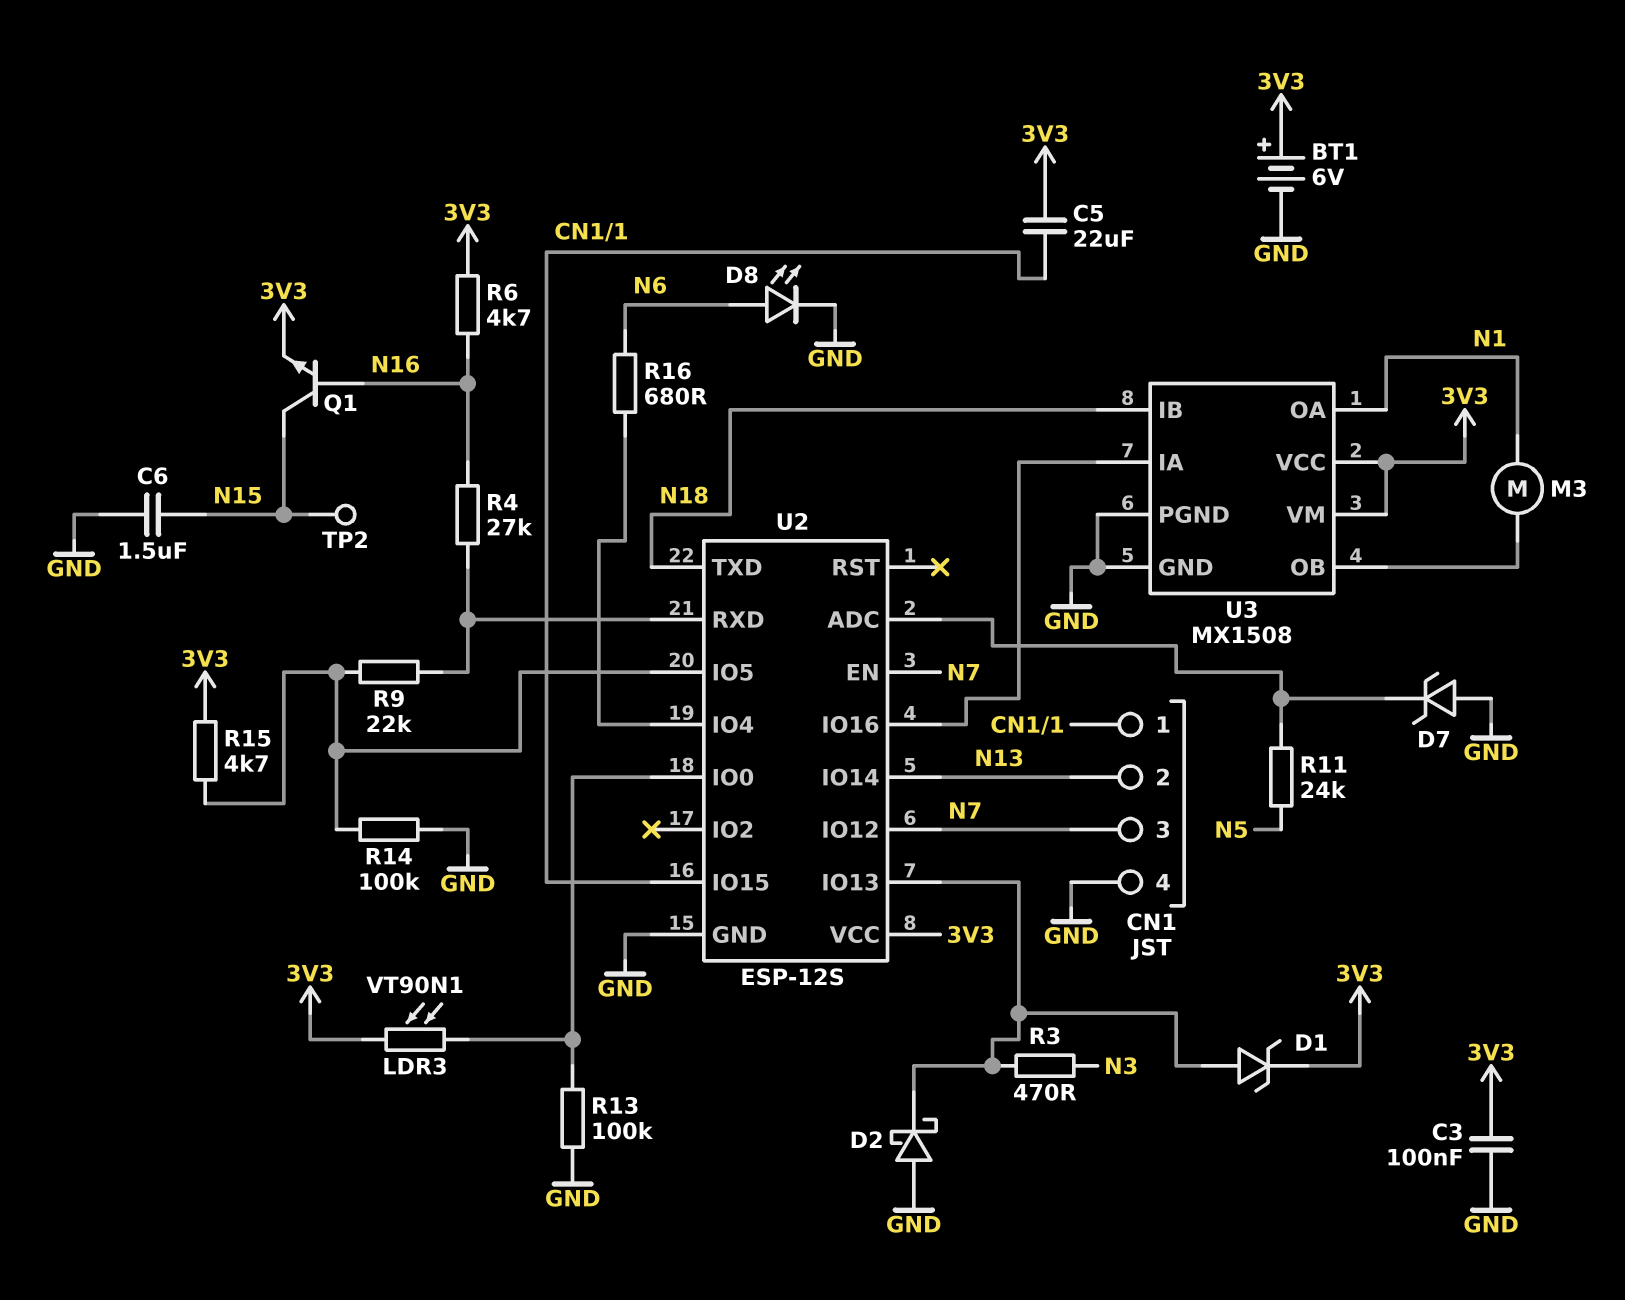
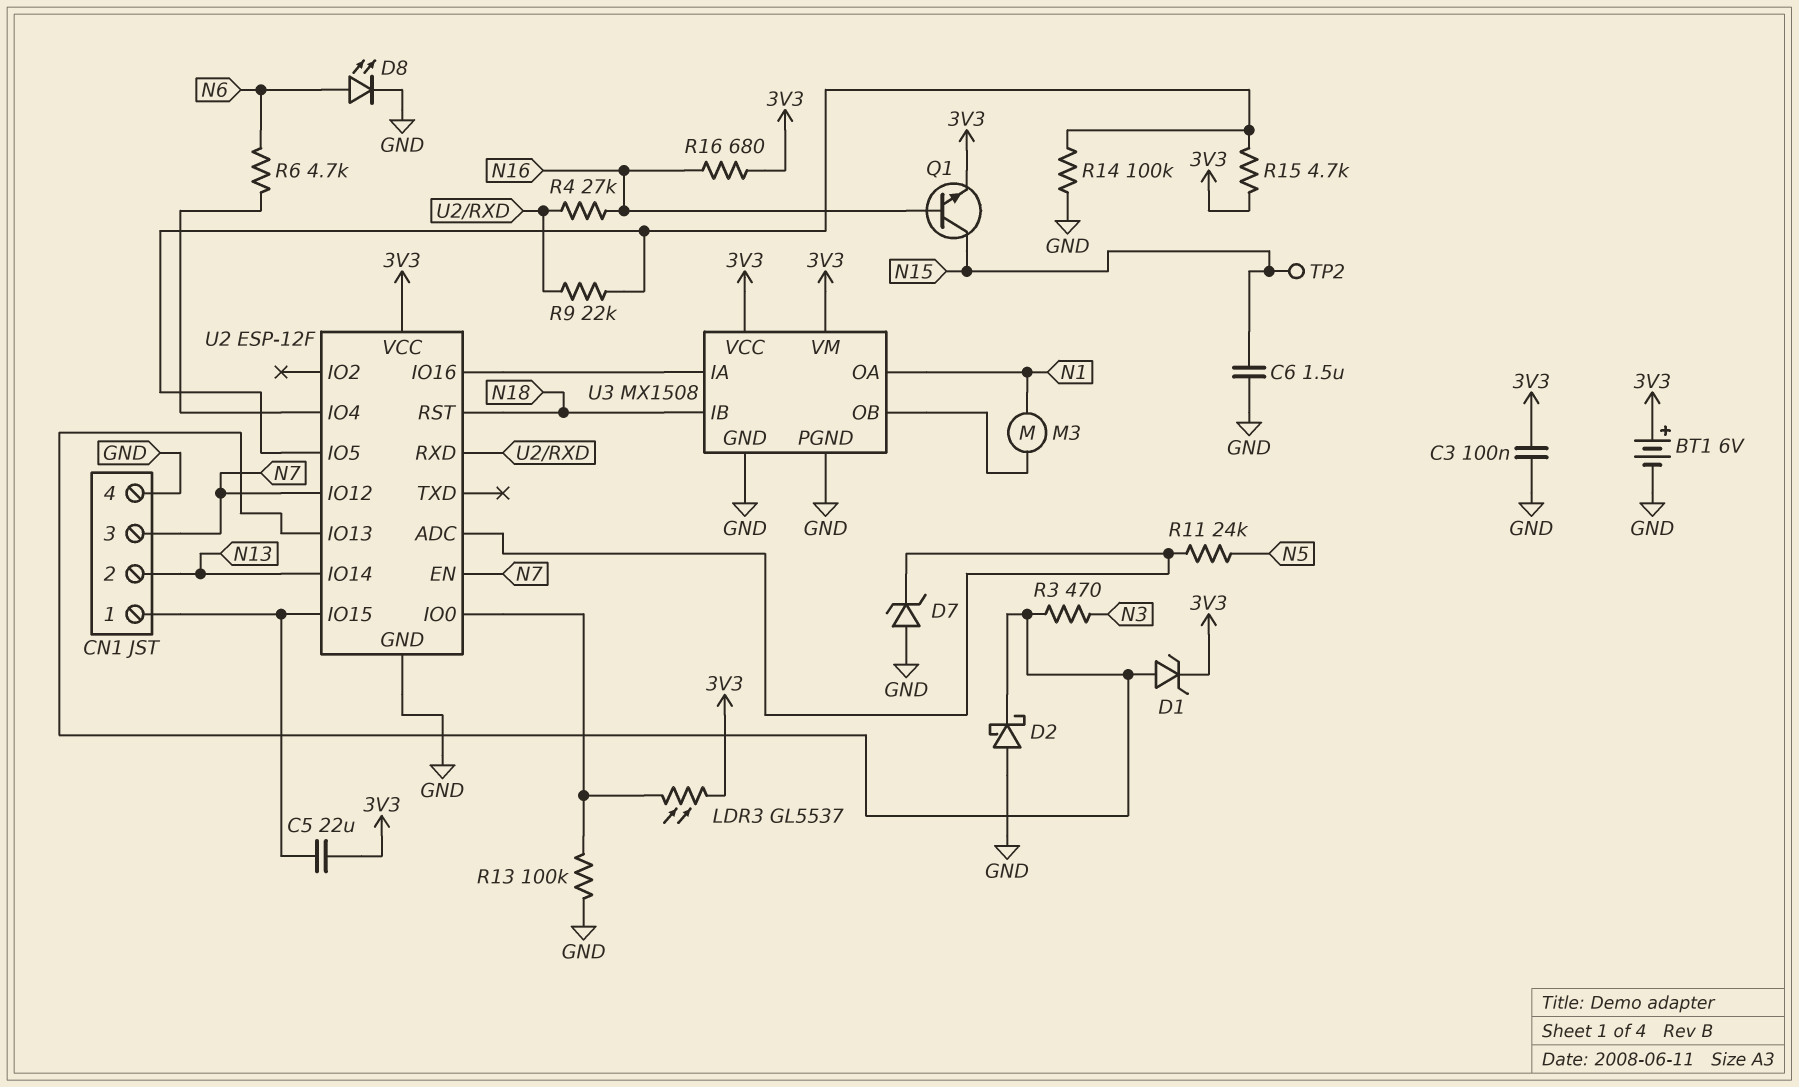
LDR3: VT90N1 (3V3, U2/IO0) -> GL5537 (3V3, U2/IO0)
R6: 4.7k (3V3, N16) -> 4.7k (N6, U2/IO4)
R16: 680 (N6, U2/IO4) -> 680 (3V3, N16)
U2: ESP-12S -> ESP-12F
U2 pin RST: none -> N18
U2 pin TXD: N18 -> none

